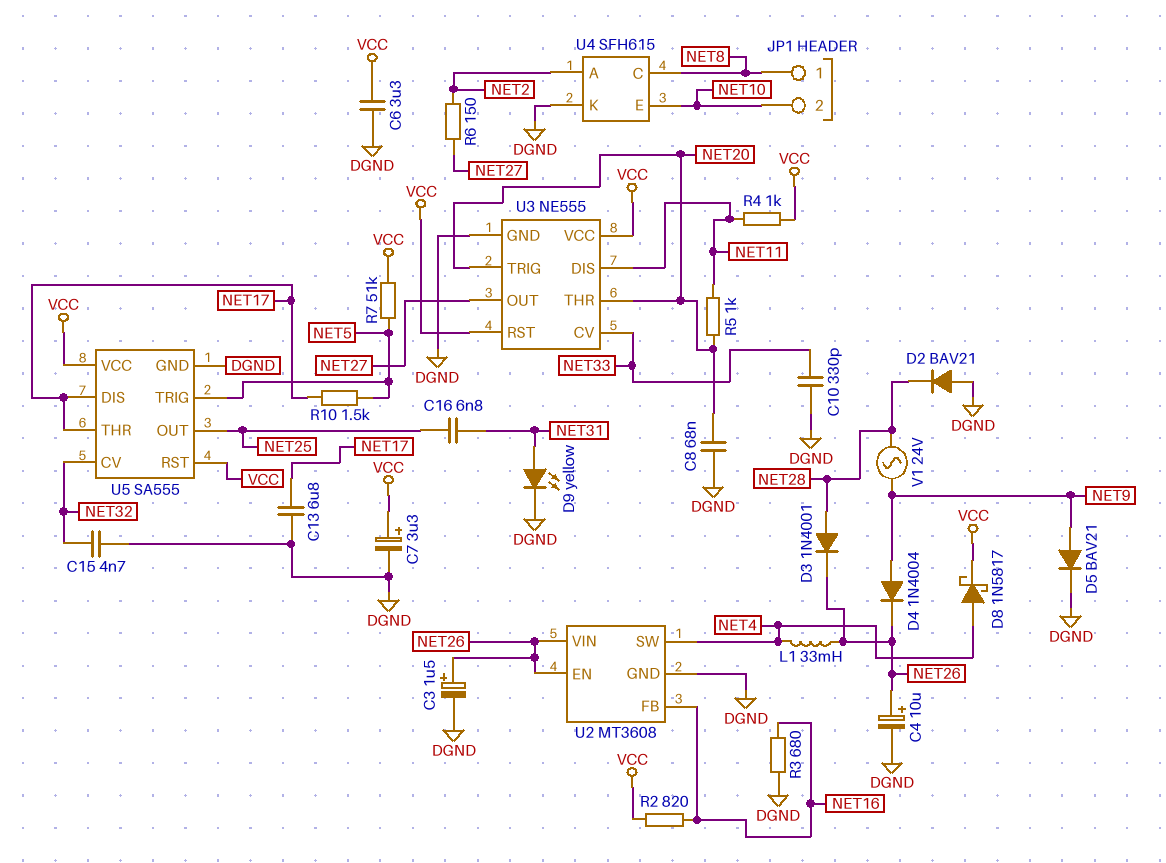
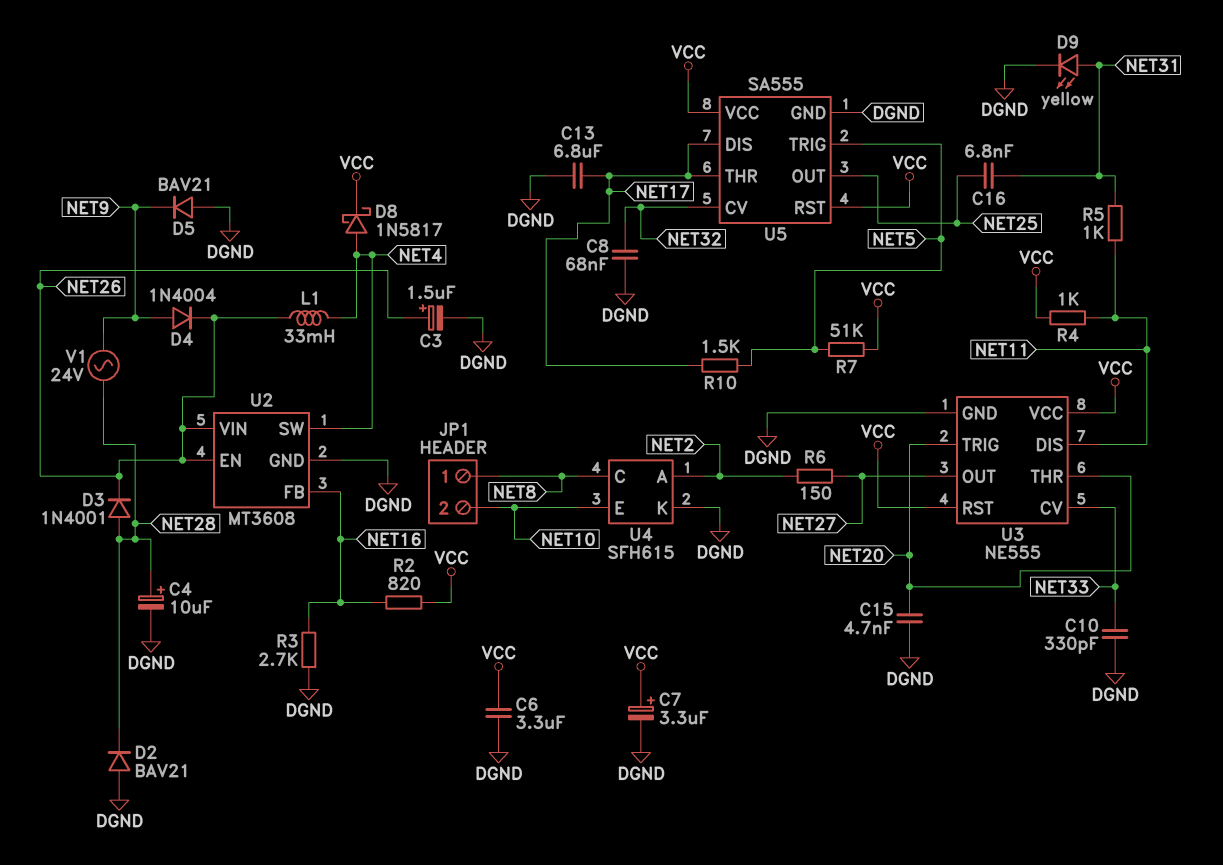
C4: 10uF (plus NET26, minus DGND) -> 10uF (plus NET28, minus DGND)
C8: 68nF (DGND, NET20) -> 68nF (DGND, NET32)
C15: 4.7nF (DGND, NET32) -> 4.7nF (DGND, NET20)
D5: diode BAV21 (A NET9, K DGND) -> diode BAV21 (A DGND, K NET9)
R3: 680 (DGND, NET16) -> 2.7k (DGND, NET16)
R5: 1k (NET11, NET20) -> 1k (NET11, NET31)

